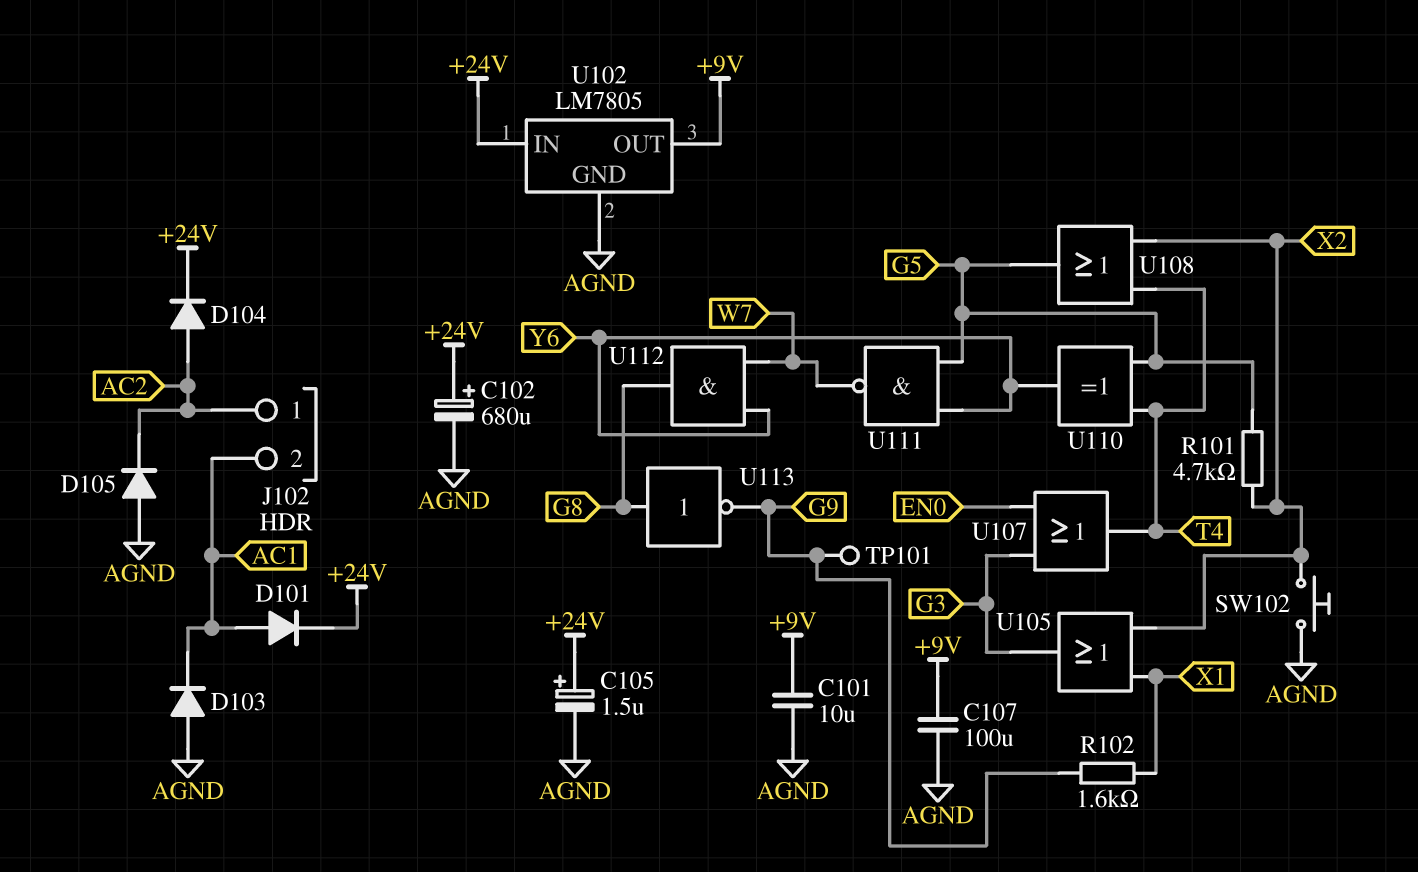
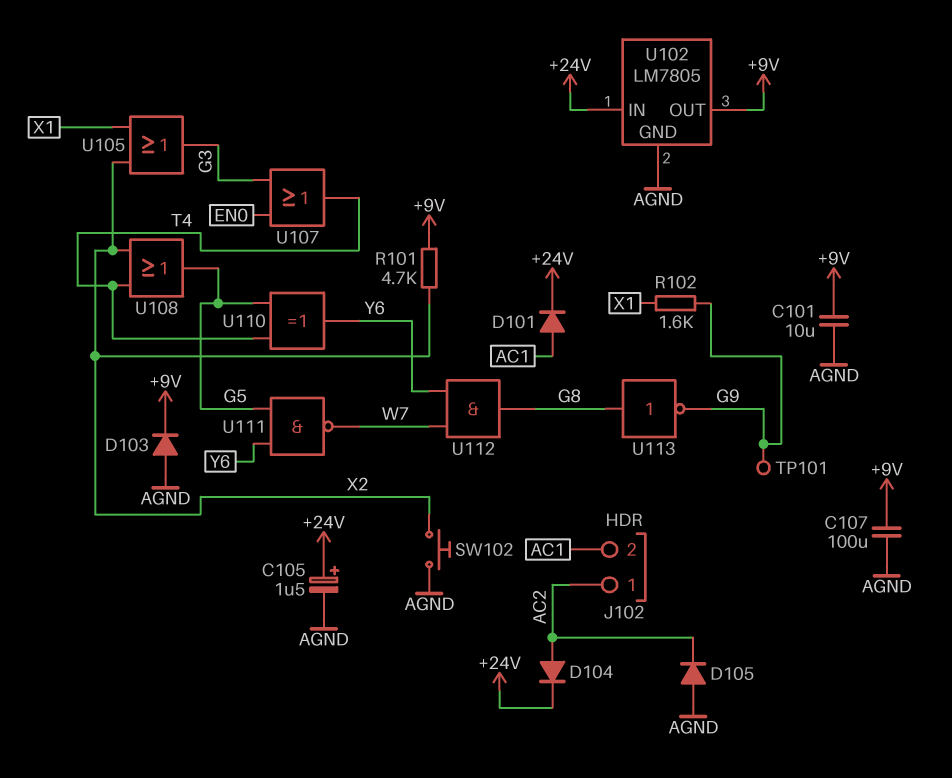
C102: 680uF (plus +24V, minus AGND) -> none
D103: diode (A AGND, K AC1) -> diode (A AGND, K +9V)
R101: 4.7k (G5, X2) -> 4.7k (+9V, X2)

